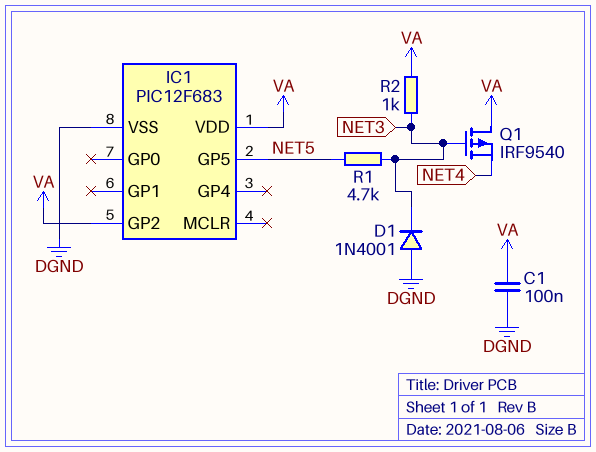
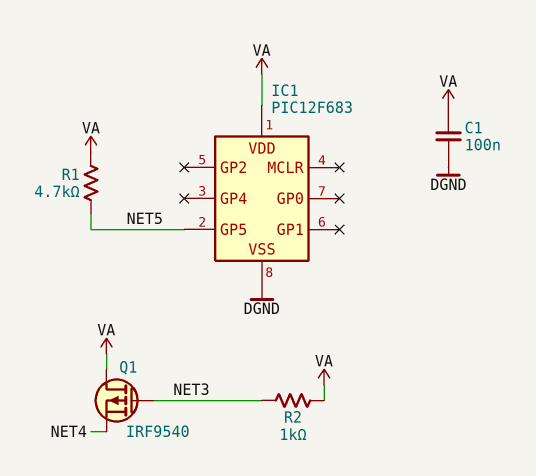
D1: diode 1N4001 (A DGND, K NET3) -> none
IC1 pin GP2: VA -> none
R1: 4.7k (NET3, NET5) -> 4.7k (NET5, VA)

